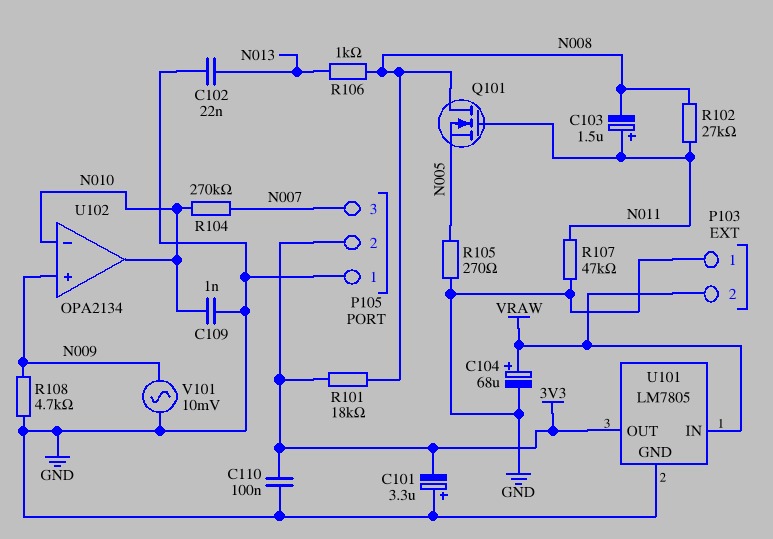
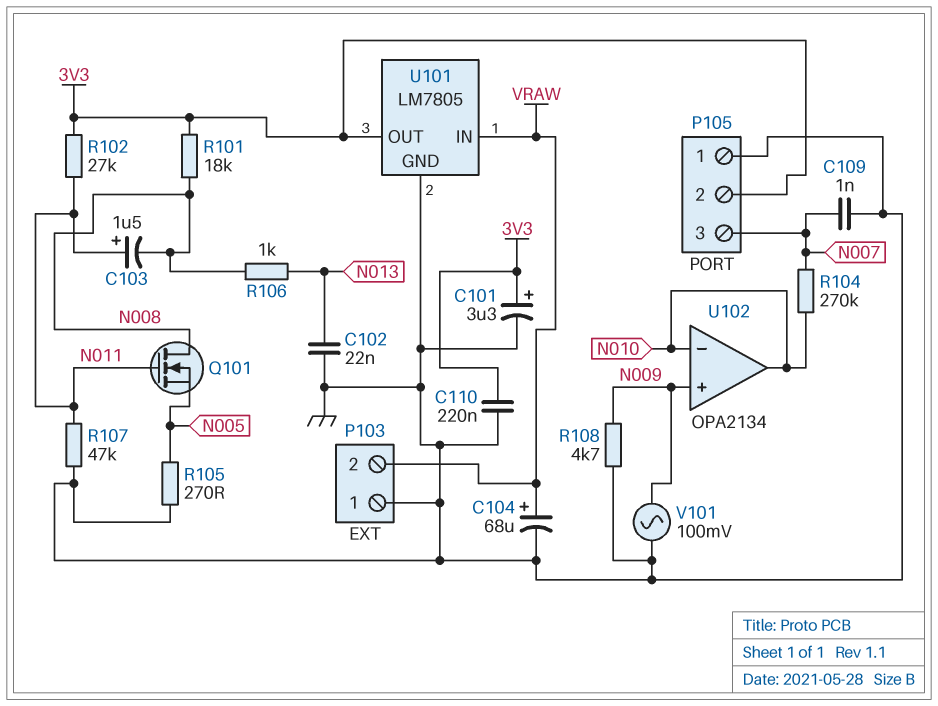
C101: 3.3uF (plus GND, minus 3V3) -> 3.3uF (plus 3V3, minus GND)
C109: 1nF (GND, N010) -> 1nF (GND, N007)
C110: 100nF (3V3, GND) -> 220nF (3V3, GND)
R102: 27k (N008, N011) -> 27k (3V3, N011)
V101: AC 10mV (GND, N009) -> AC 100mV (GND, N009)

